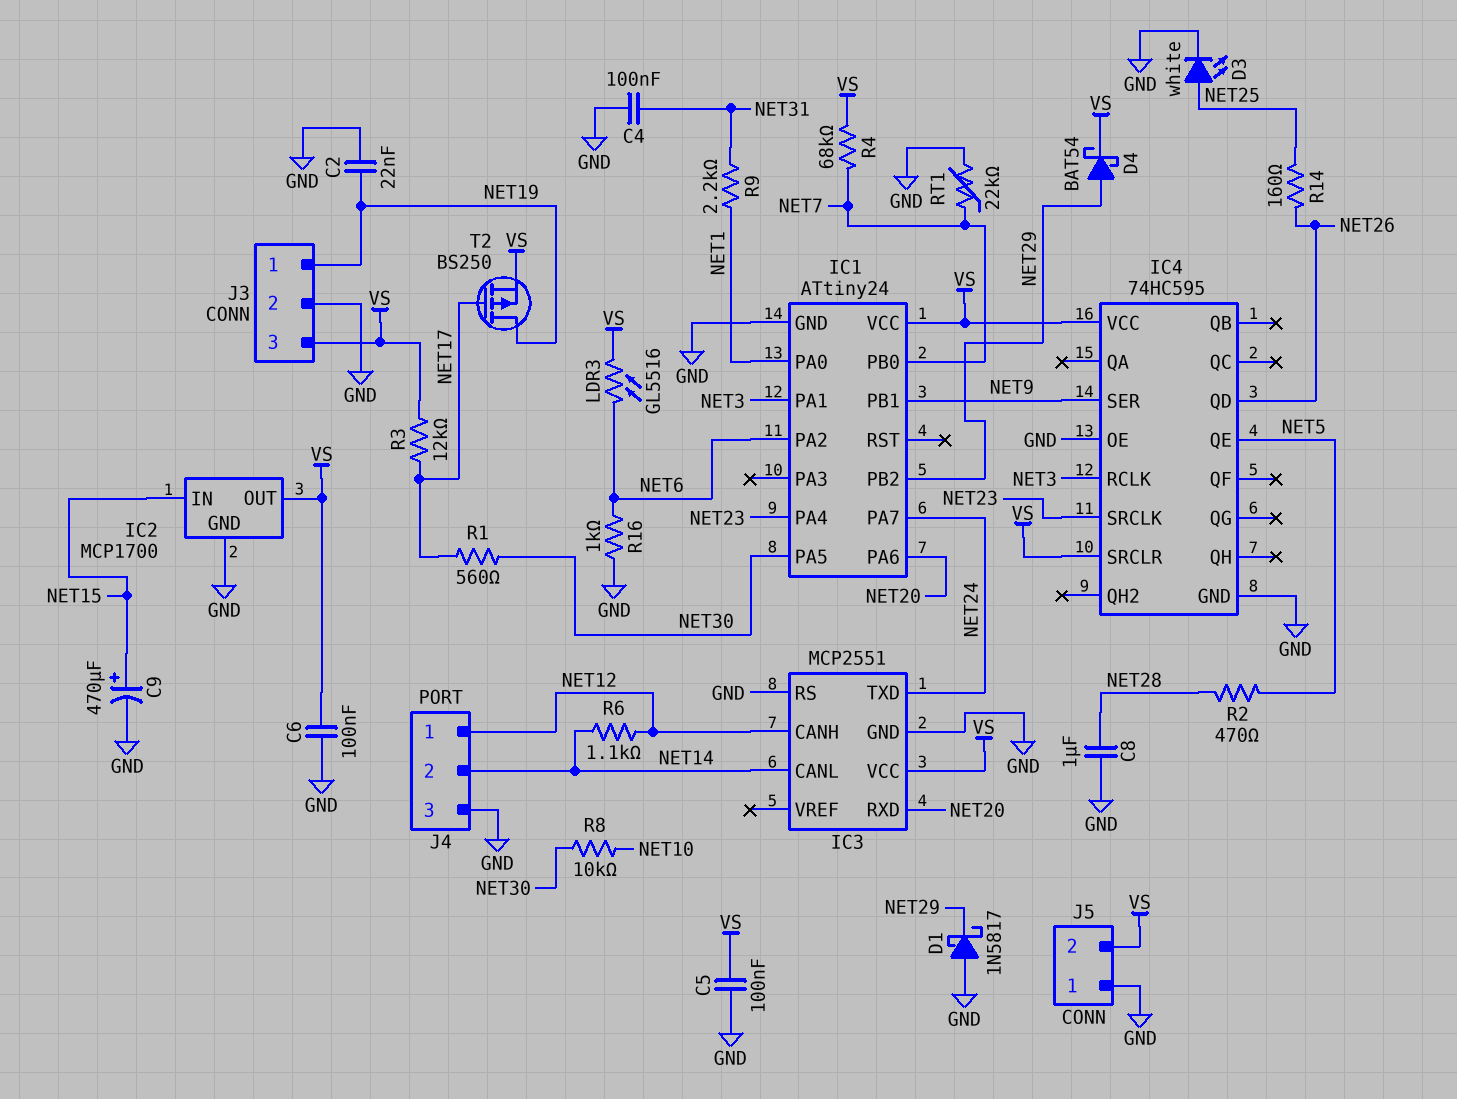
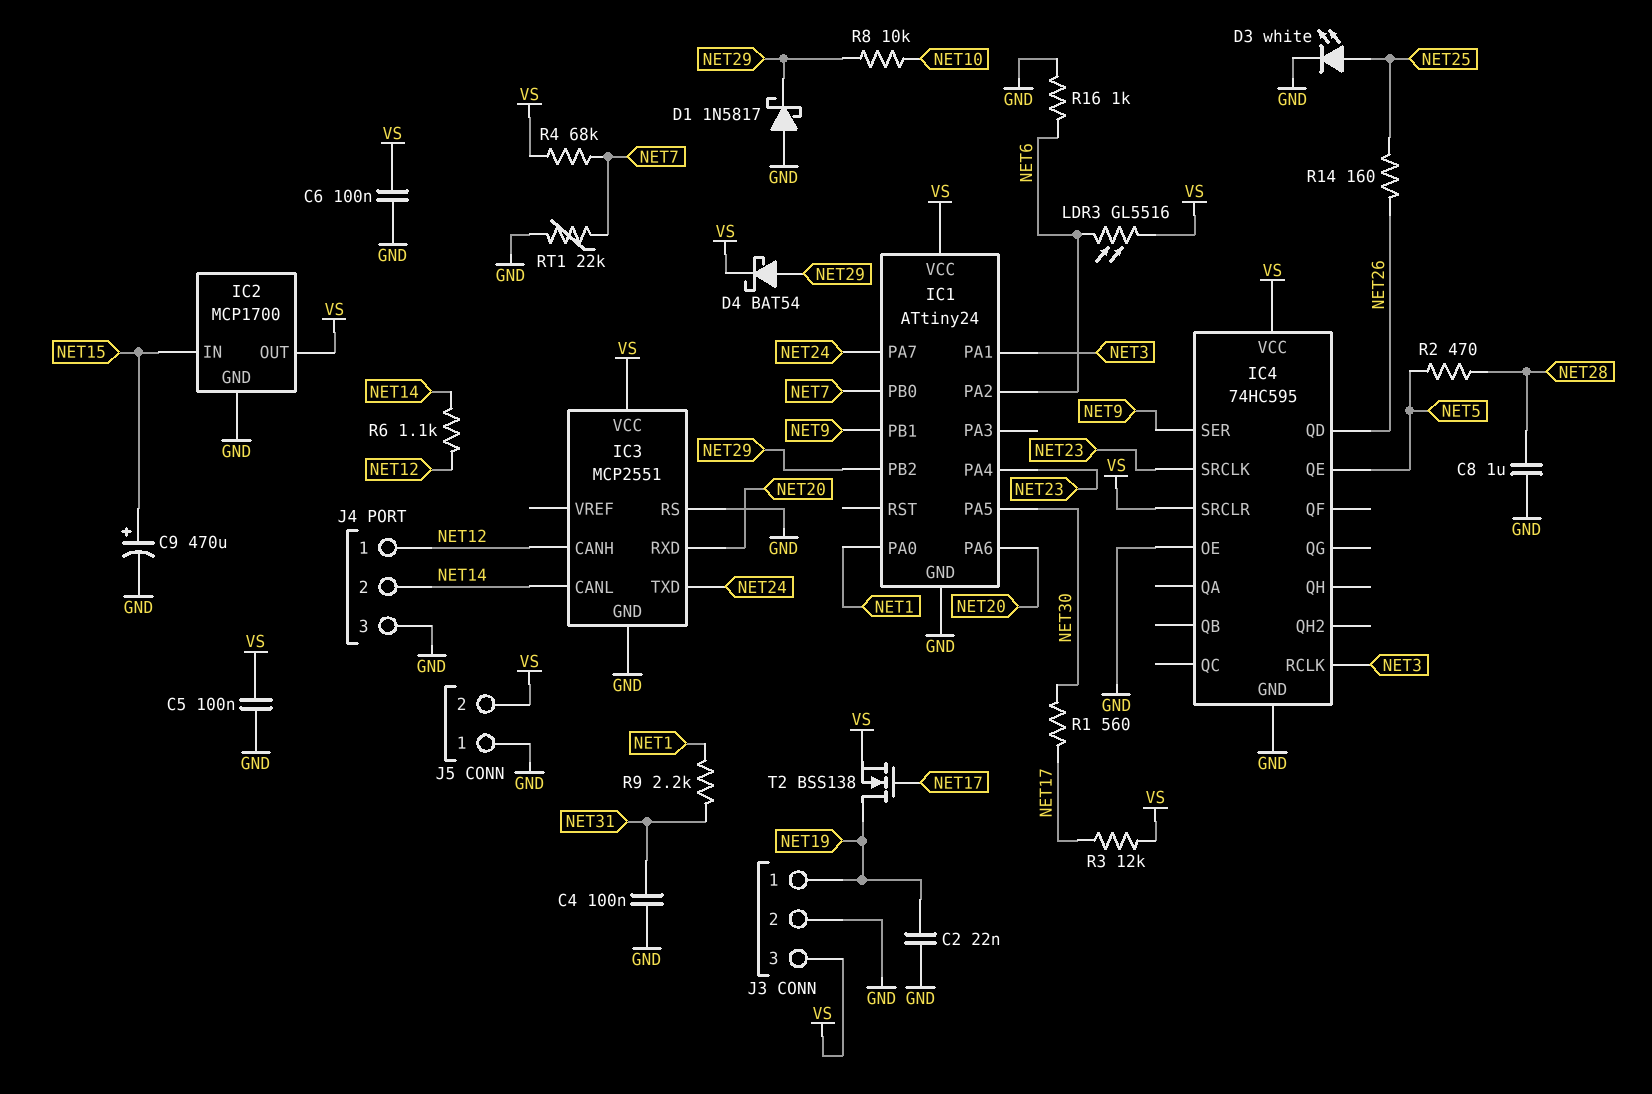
R8: 10k (NET10, NET30) -> 10k (NET10, NET29)
T2: PMOS BS250 (G NET17, D NET19, S VS) -> NMOS BSS138 (G NET17, D NET19, S VS)

